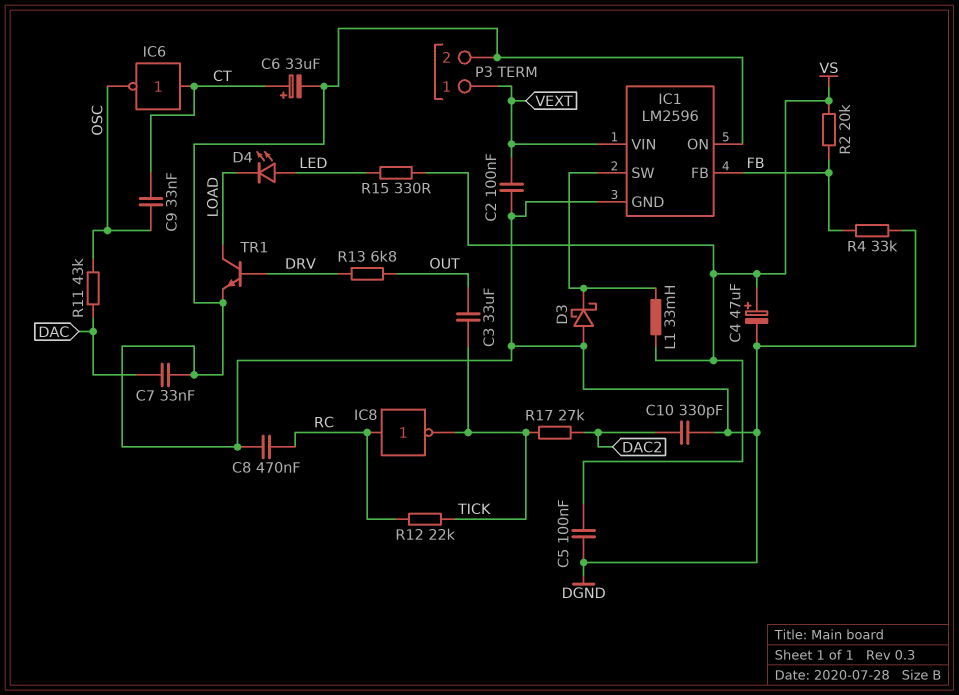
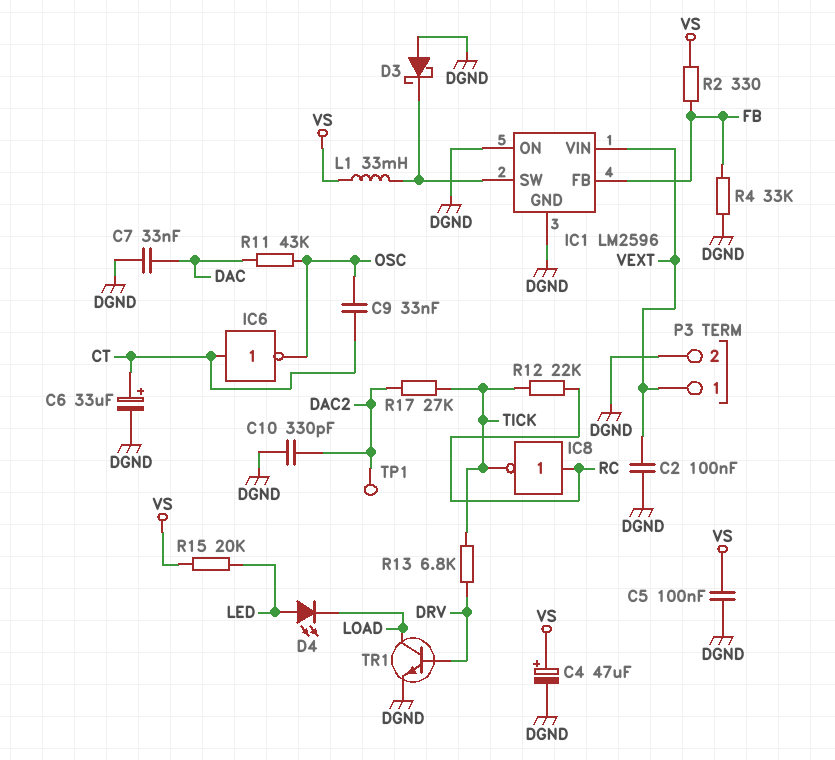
C3: 33uF (OUT, TICK) -> none
C8: 470nF (DGND, RC) -> none
R2: 20k (FB, VS) -> 330 (FB, VS)
R13: 6.8k (DRV, OUT) -> 6.8k (DRV, TICK)
R15: 330 (LED, VS) -> 20k (LED, VS)
TP1: none -> test point (DAC2)

